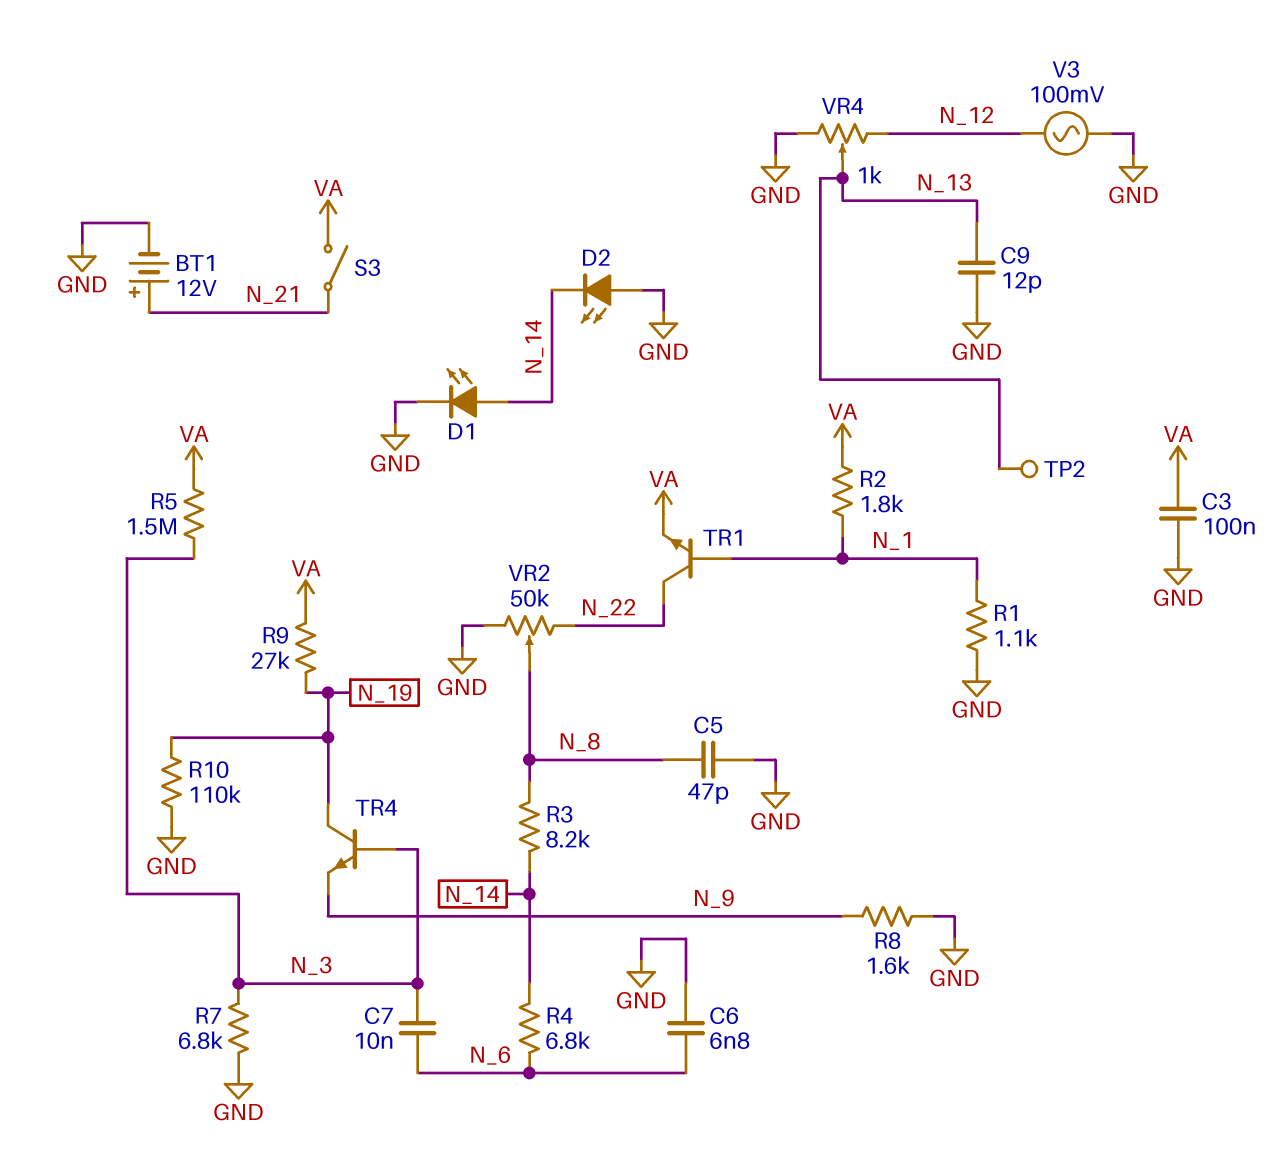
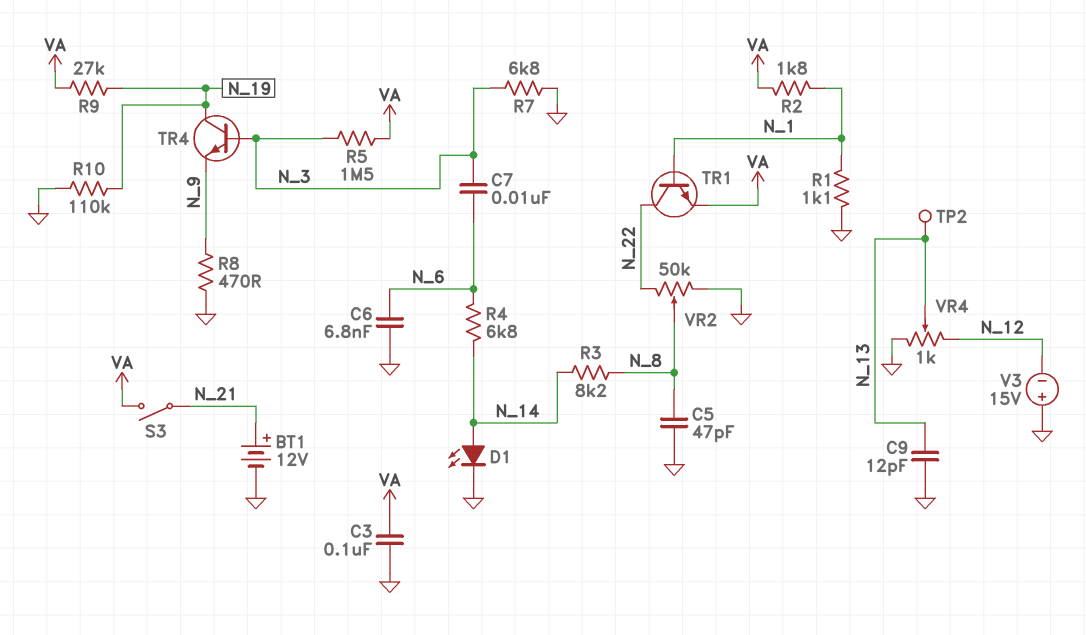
D2: LED (A GND, K N_14) -> none
R8: 1.6k (GND, N_9) -> 470 (GND, N_9)
V3: AC 100mV (GND, N_12) -> 15V (plus GND, minus N_12)

